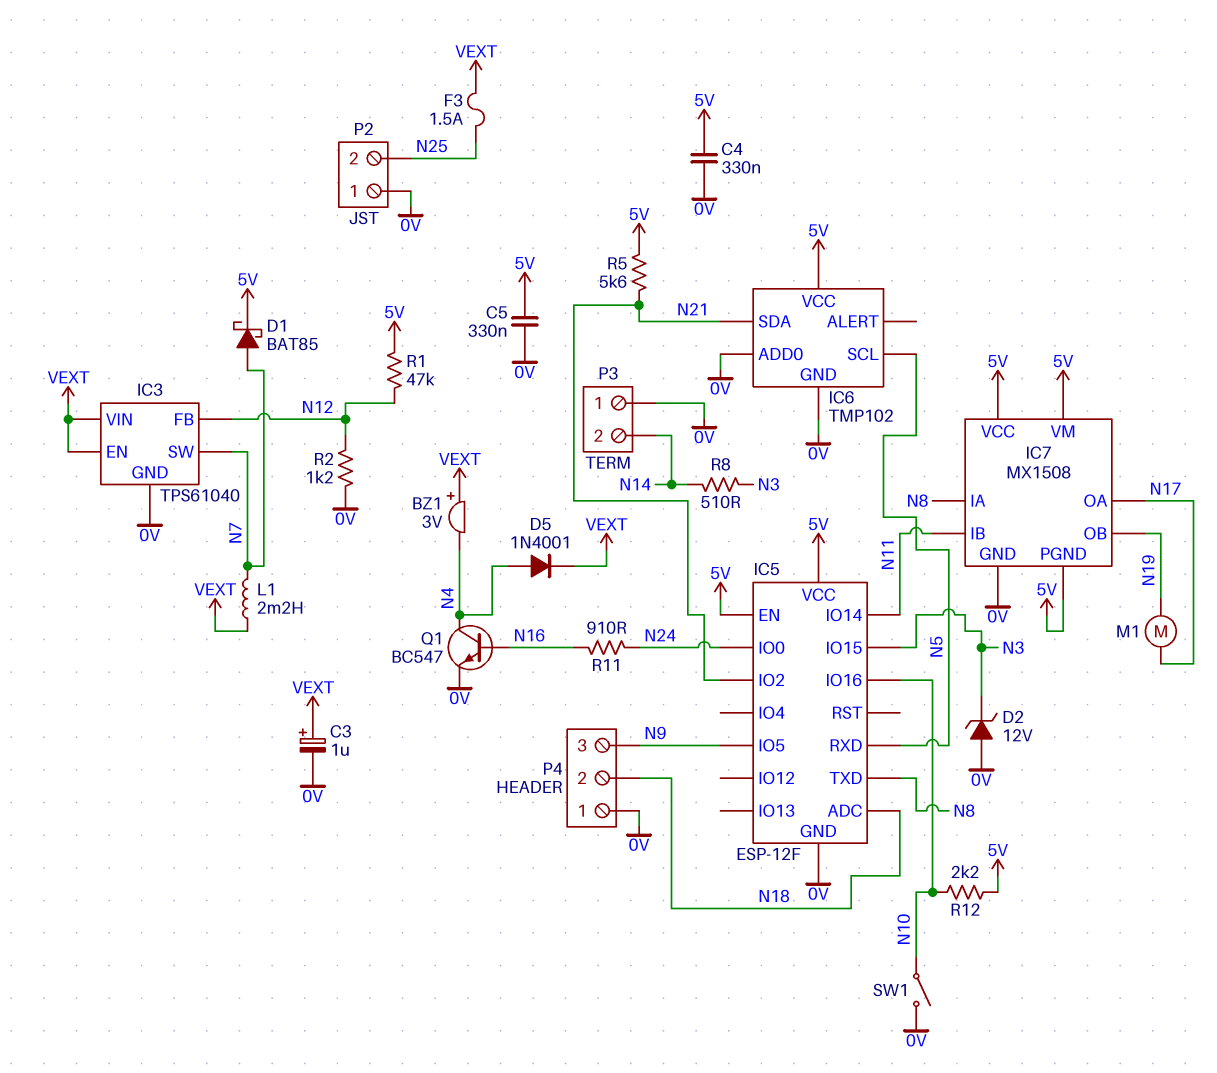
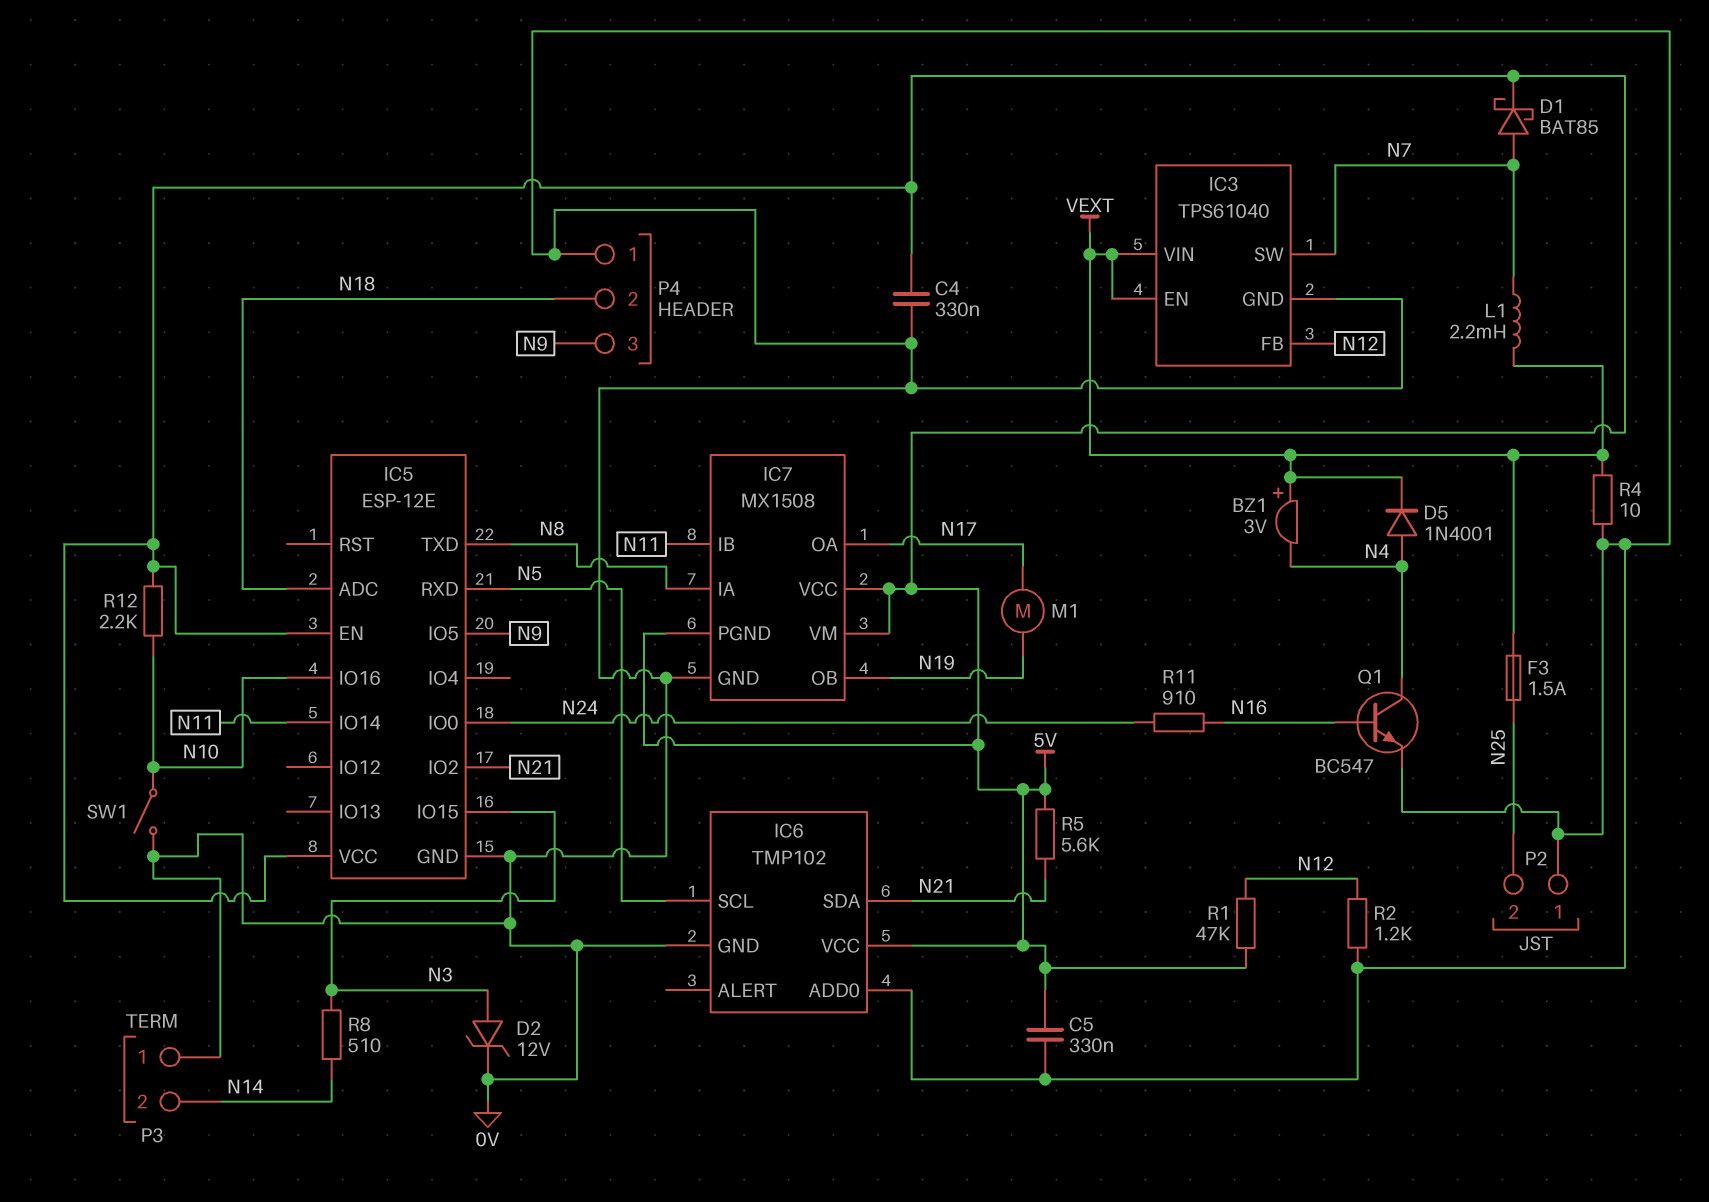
C3: 1uF (plus VEXT, minus 0V) -> none
D2: zener 12V (A 0V, K N3) -> zener 12V (A N3, K 0V)
IC5: ESP-12F -> ESP-12E
R4: none -> 10 (0V, VEXT)

